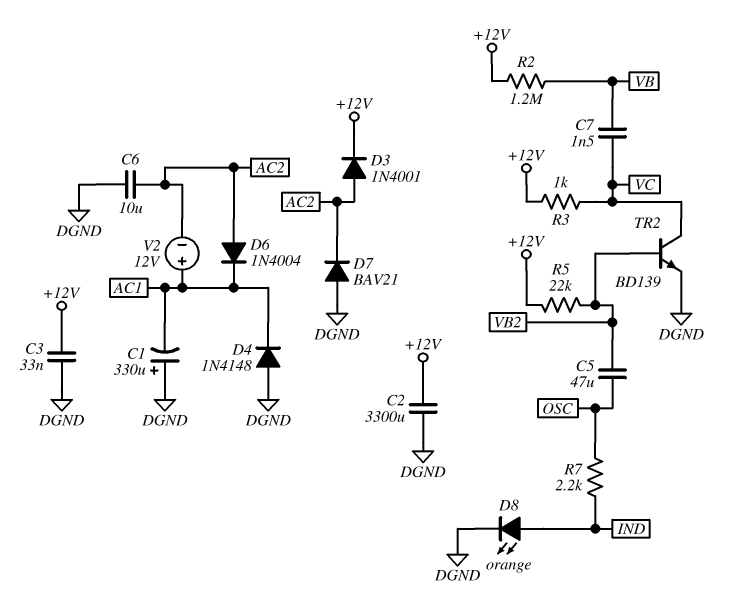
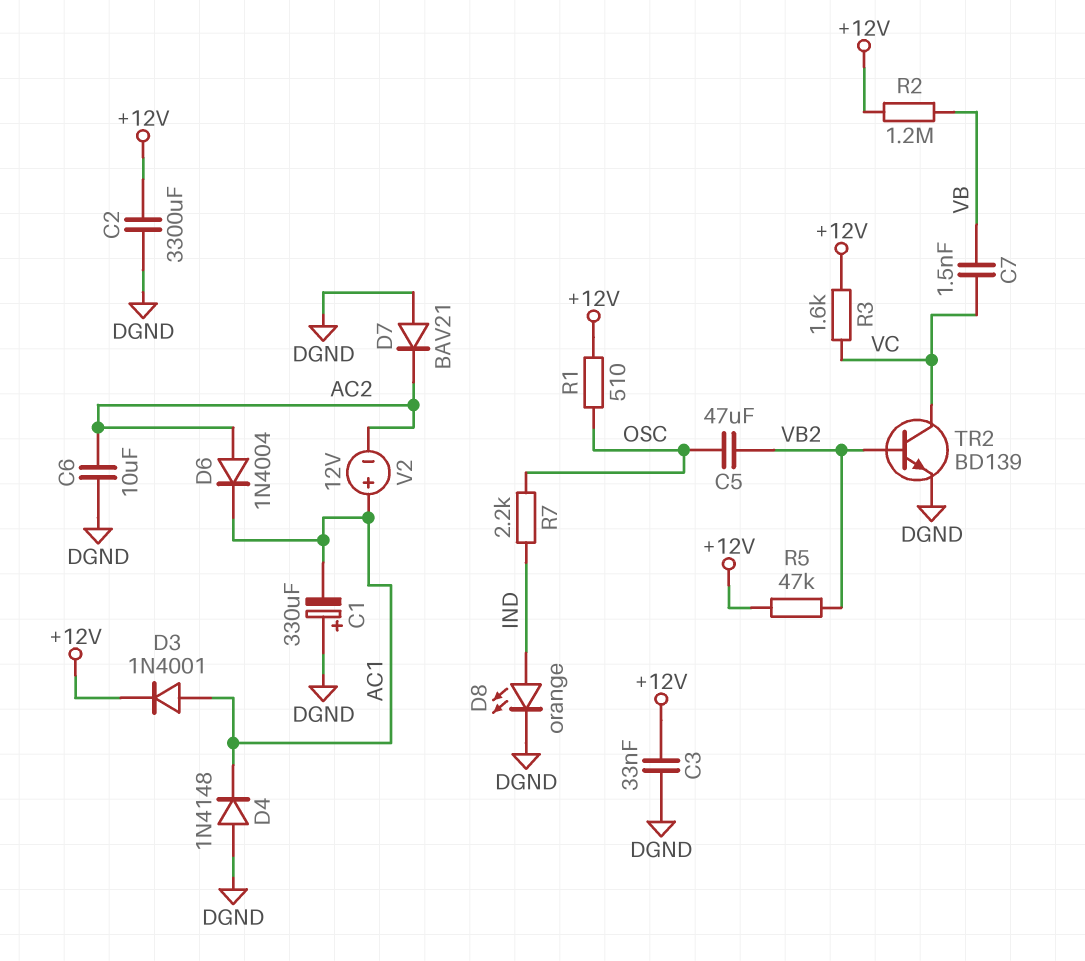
D3: diode 1N4001 (A AC2, K +12V) -> diode 1N4001 (A AC1, K +12V)
R1: none -> 510 (+12V, OSC)
R3: 1k (+12V, VC) -> 1.6k (+12V, VC)
R5: 22k (+12V, VB2) -> 47k (+12V, VB2)

